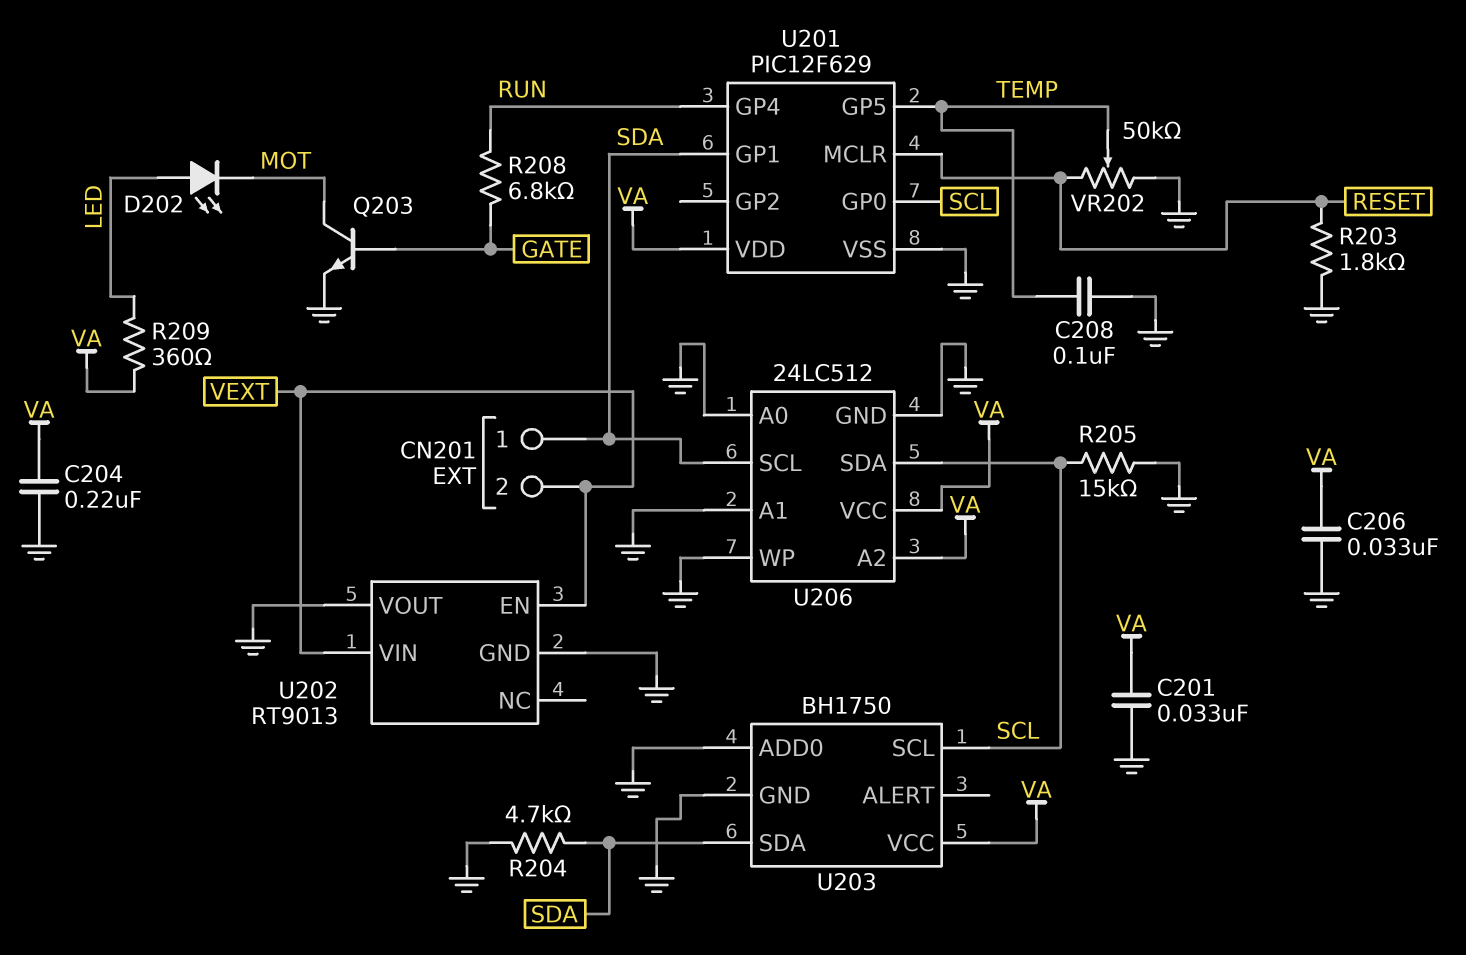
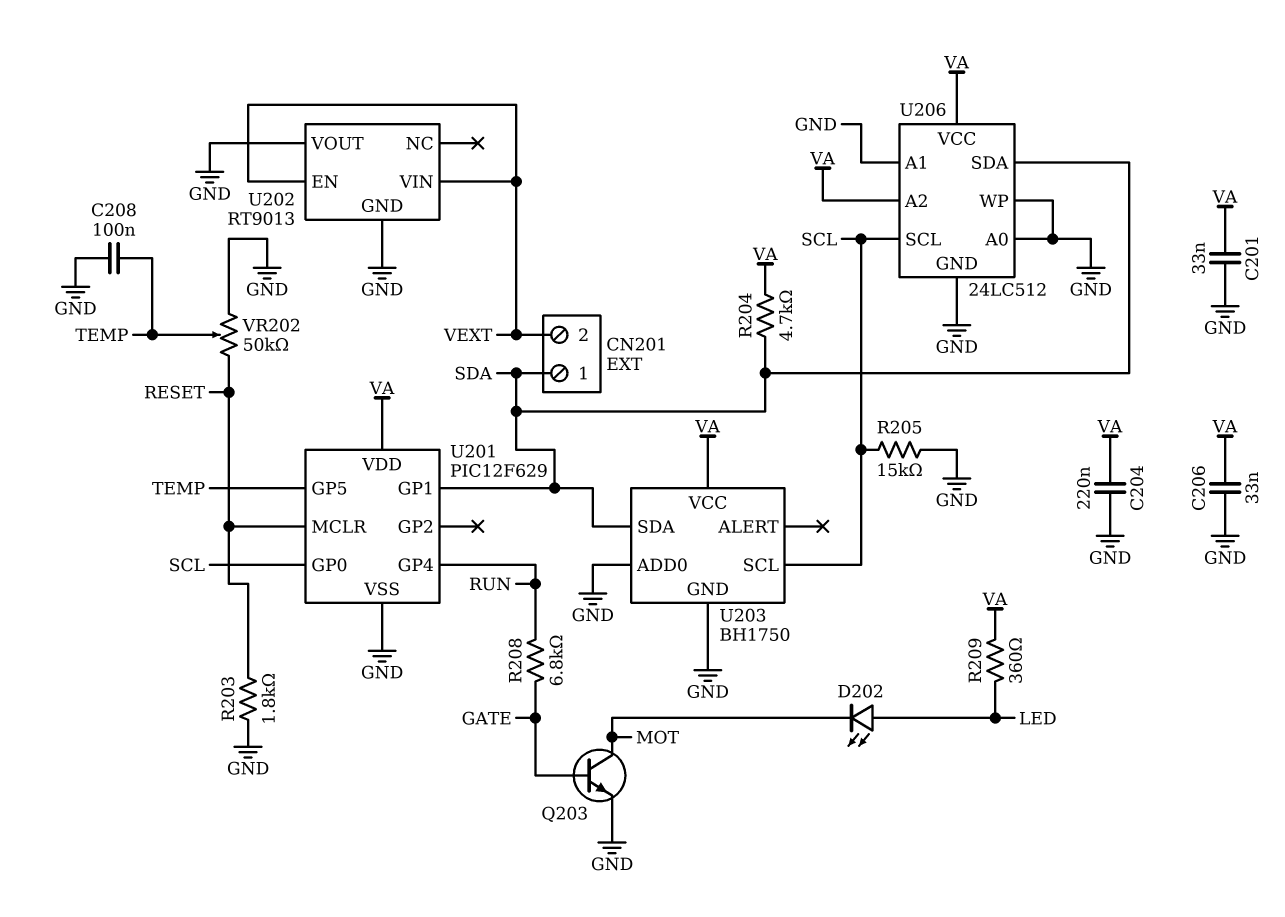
R204: 4.7k (GND, SDA) -> 4.7k (SDA, VA)
U206 pin SCL: SDA -> SCL
U206 pin SDA: SCL -> SDA

